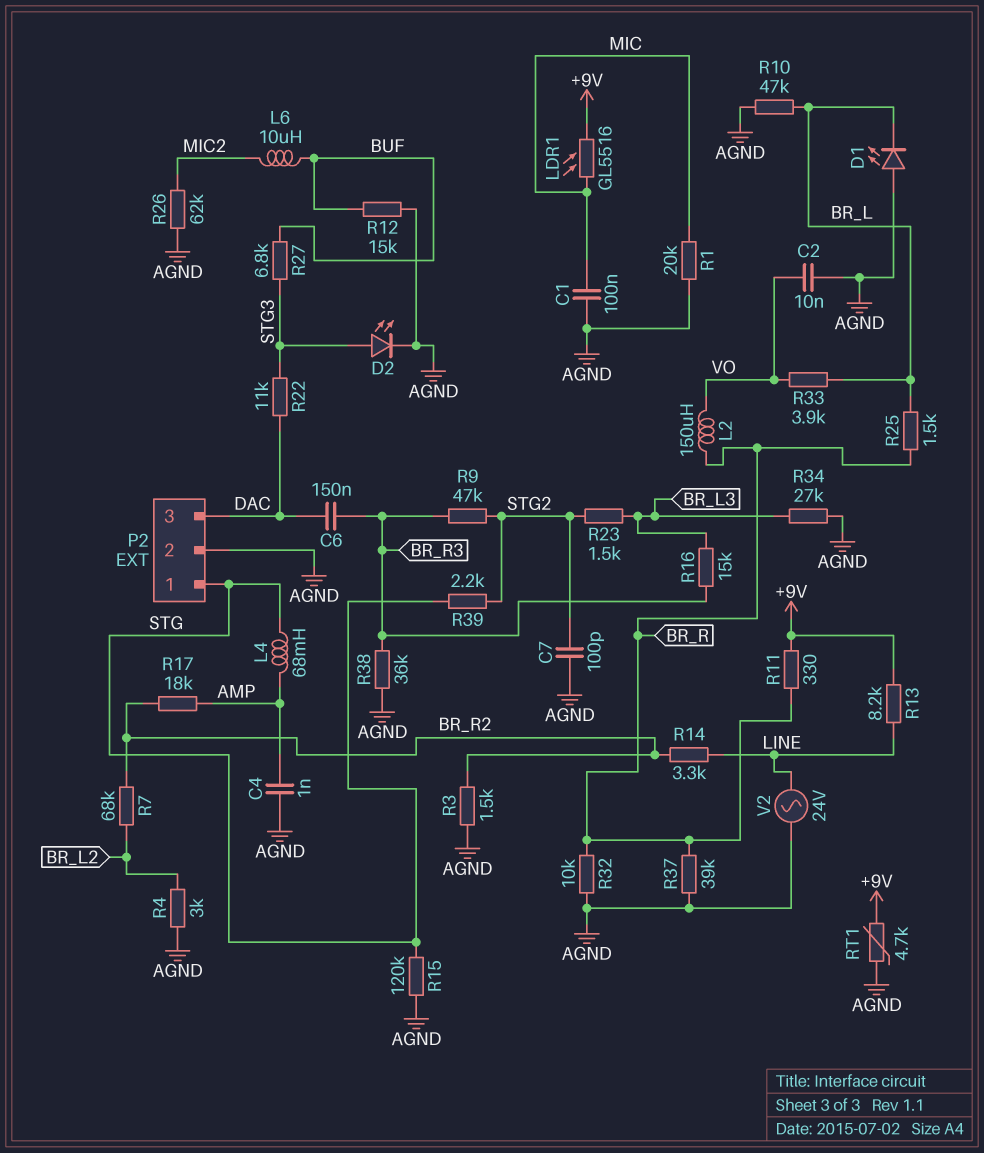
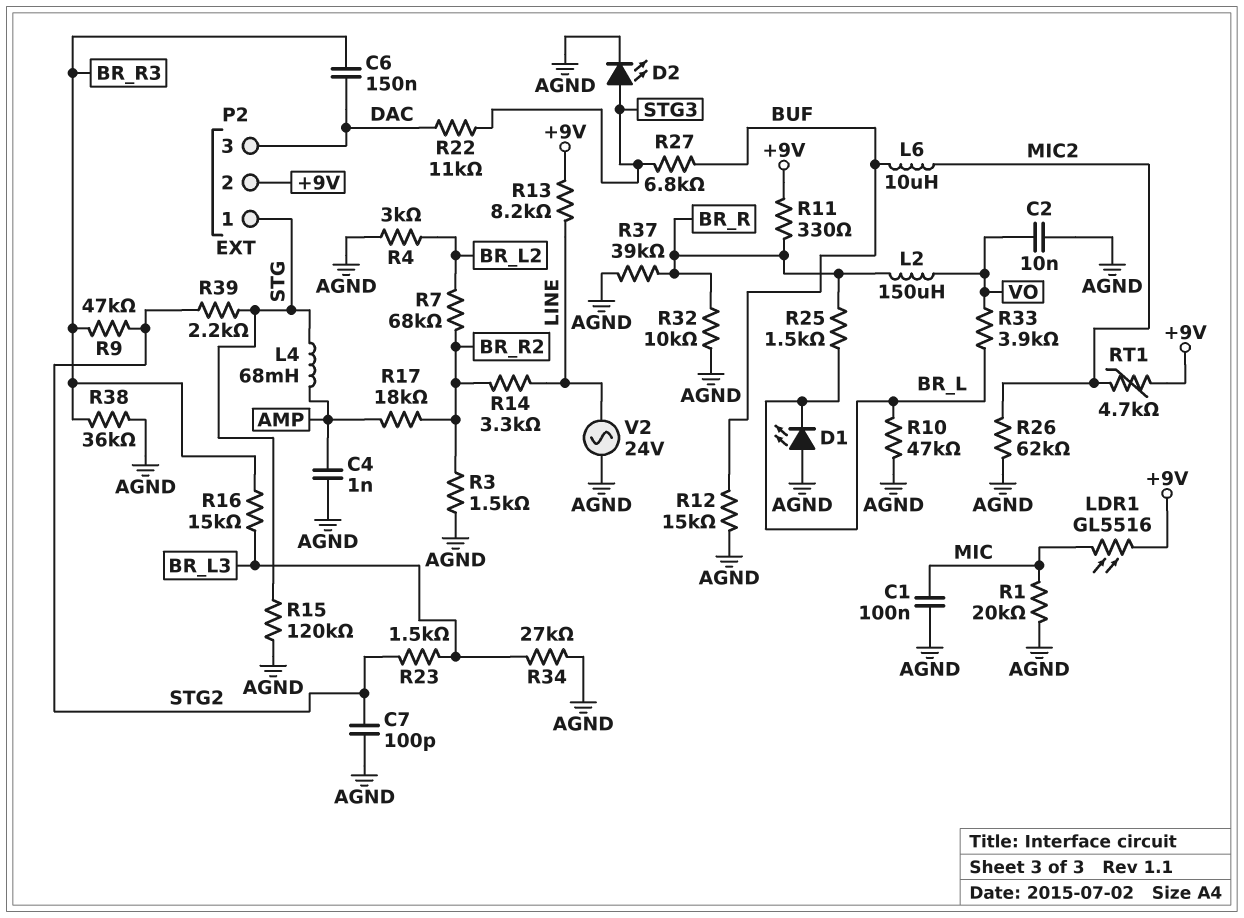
P2 pin 2: AGND -> +9V
RT1: 4.7k (+9V, AGND) -> 4.7k (+9V, MIC2)

